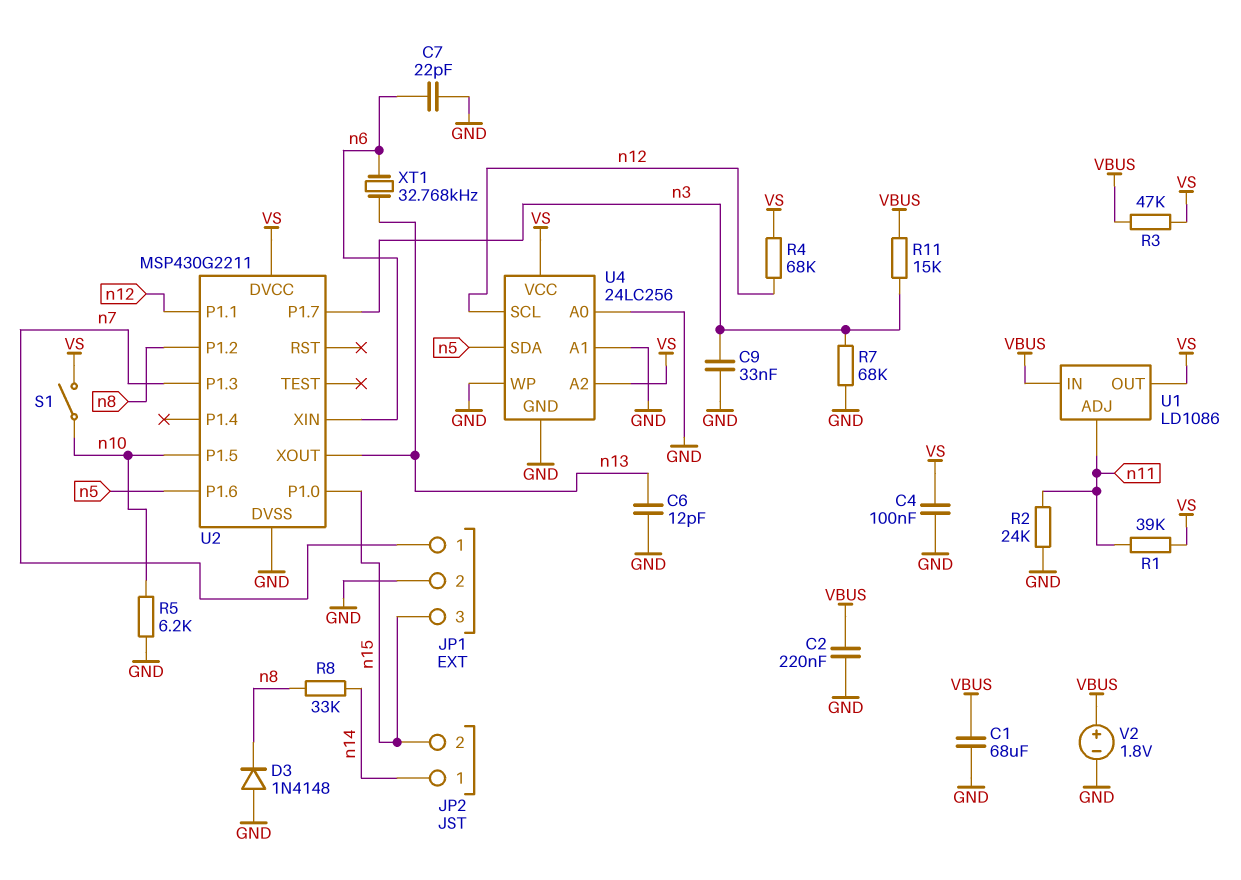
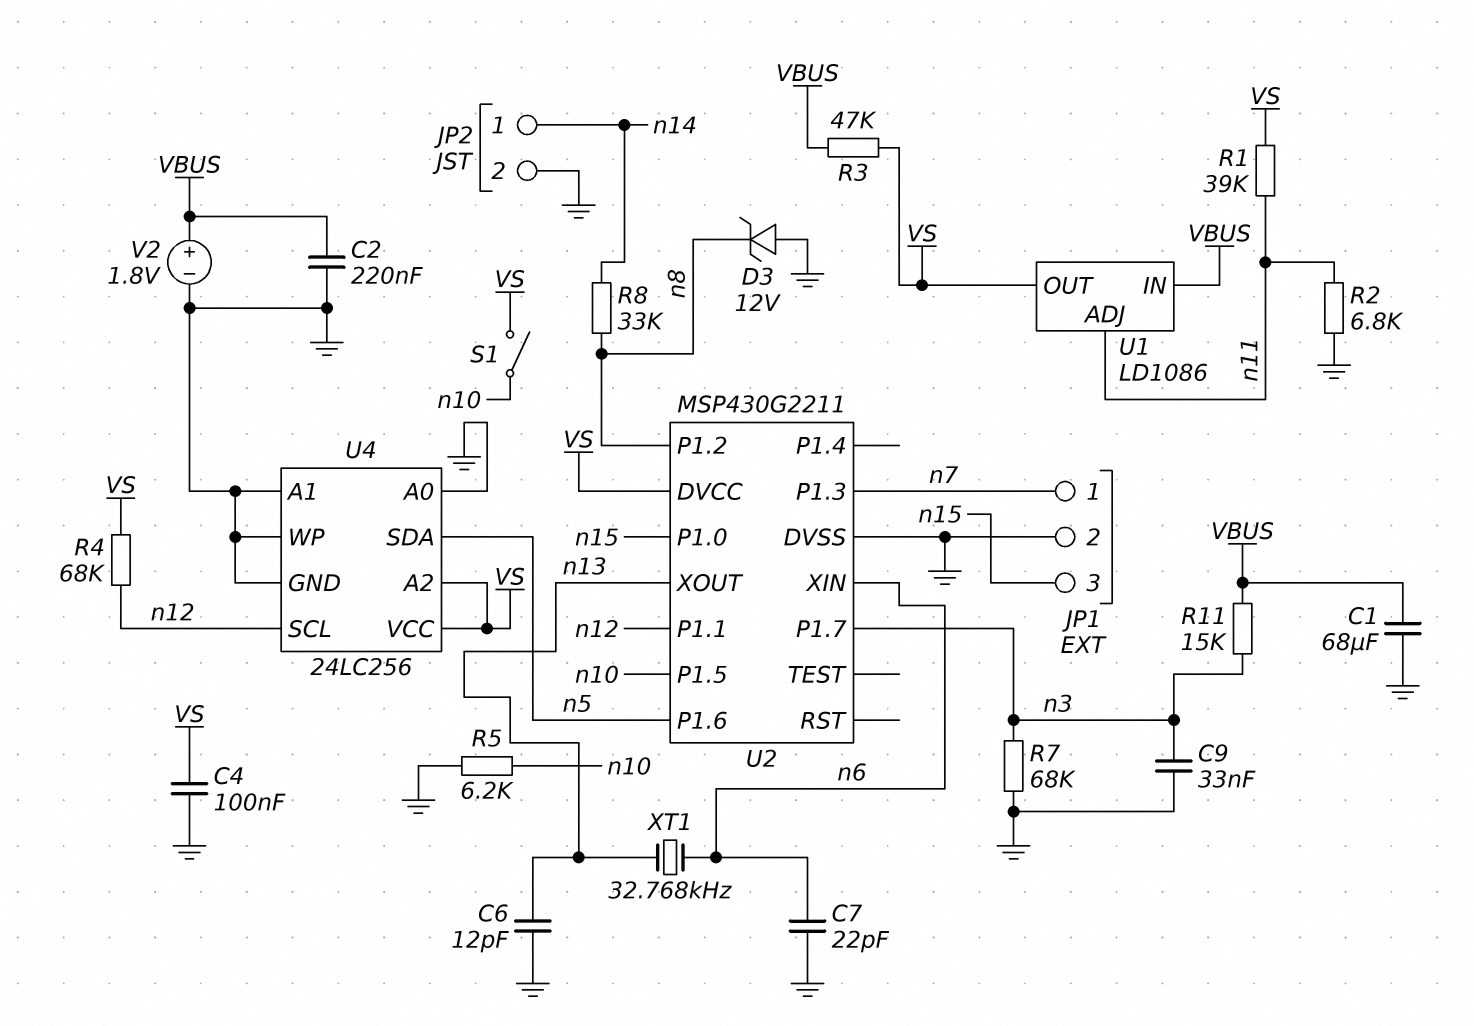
D3: diode 1N4148 (A GND, K n8) -> zener 12V (A GND, K n8)
JP2 pin 2: n15 -> GND
R2: 24k (GND, n11) -> 6.8k (GND, n11)

